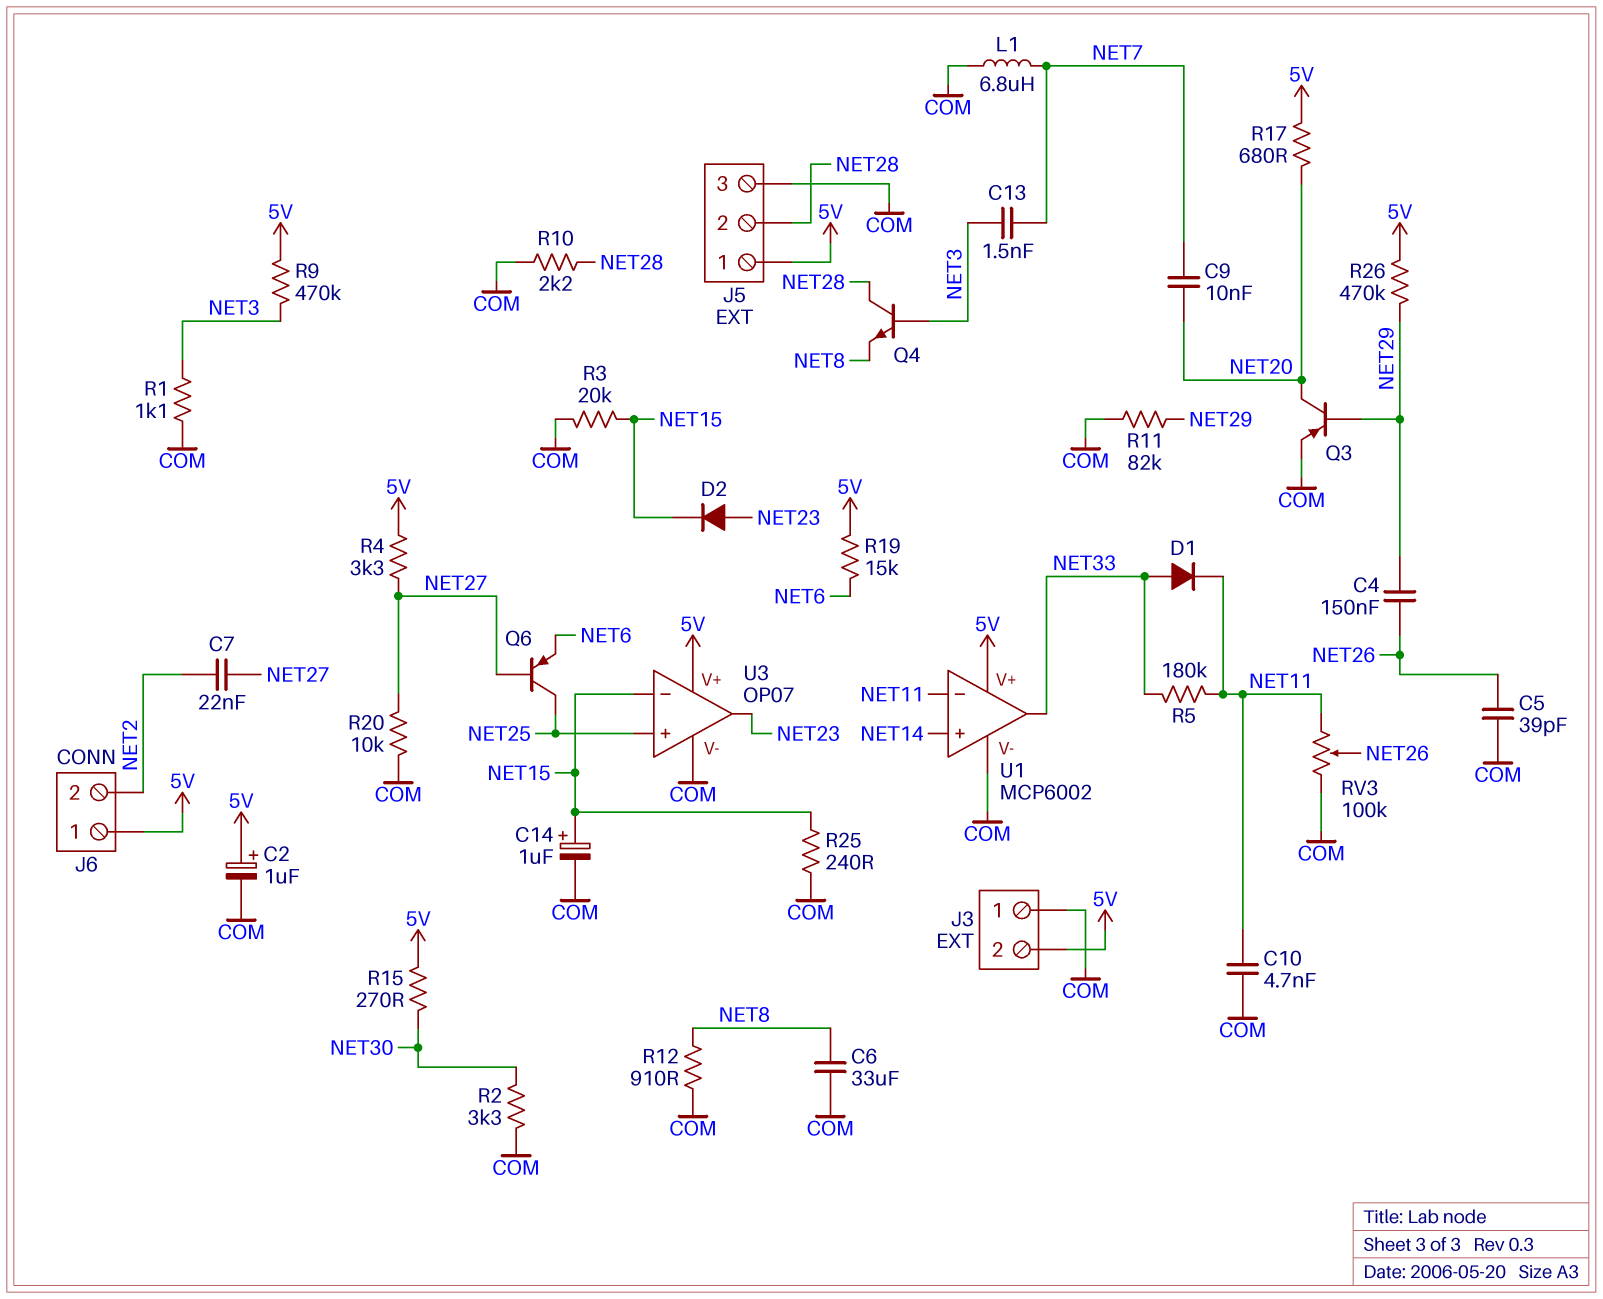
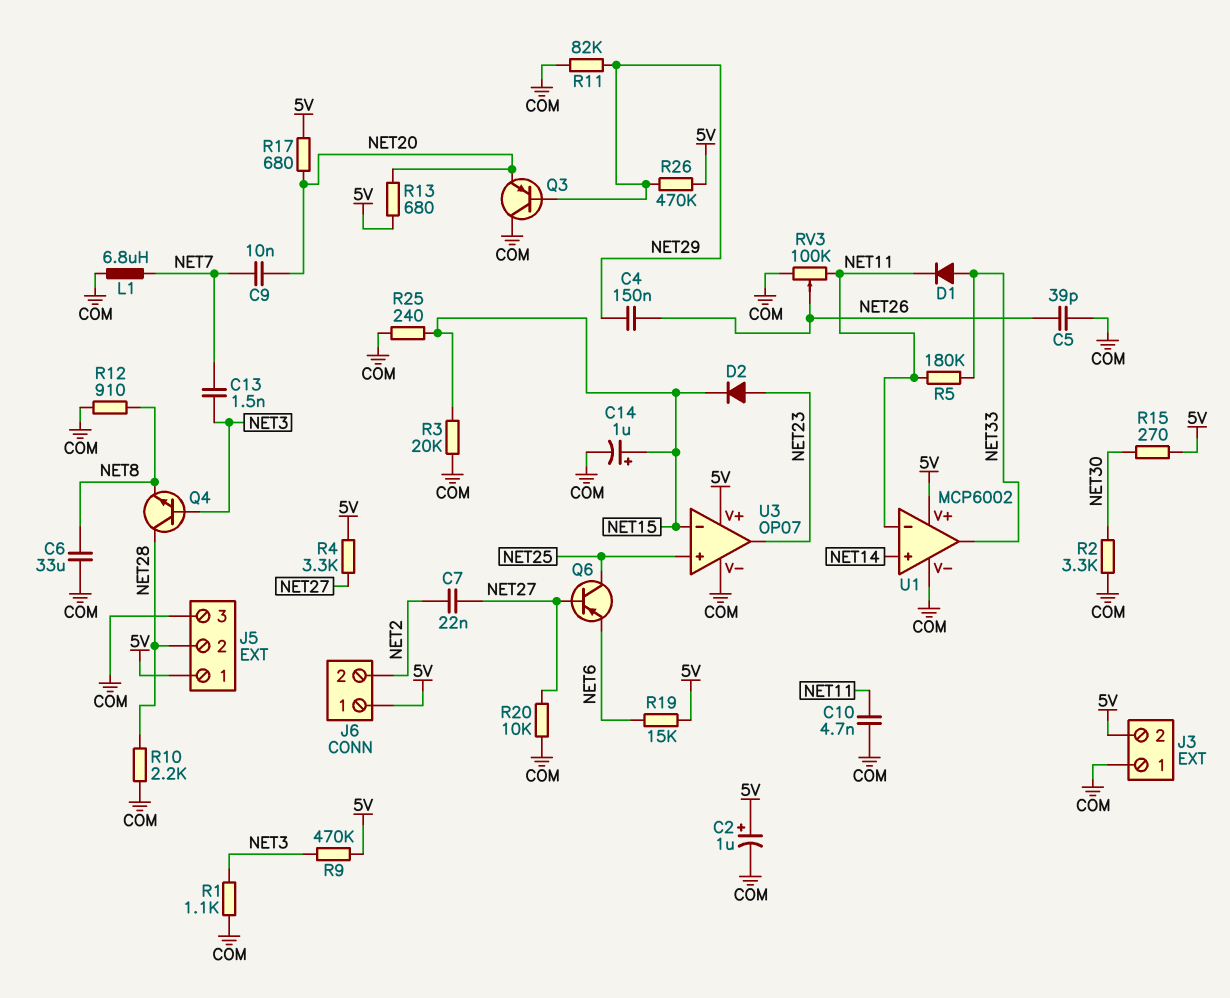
Q3: PNP (B NET29, C NET20, E COM) -> PNP (B NET29, C COM, E NET20)
R13: none -> 680 (5V, NET20)

